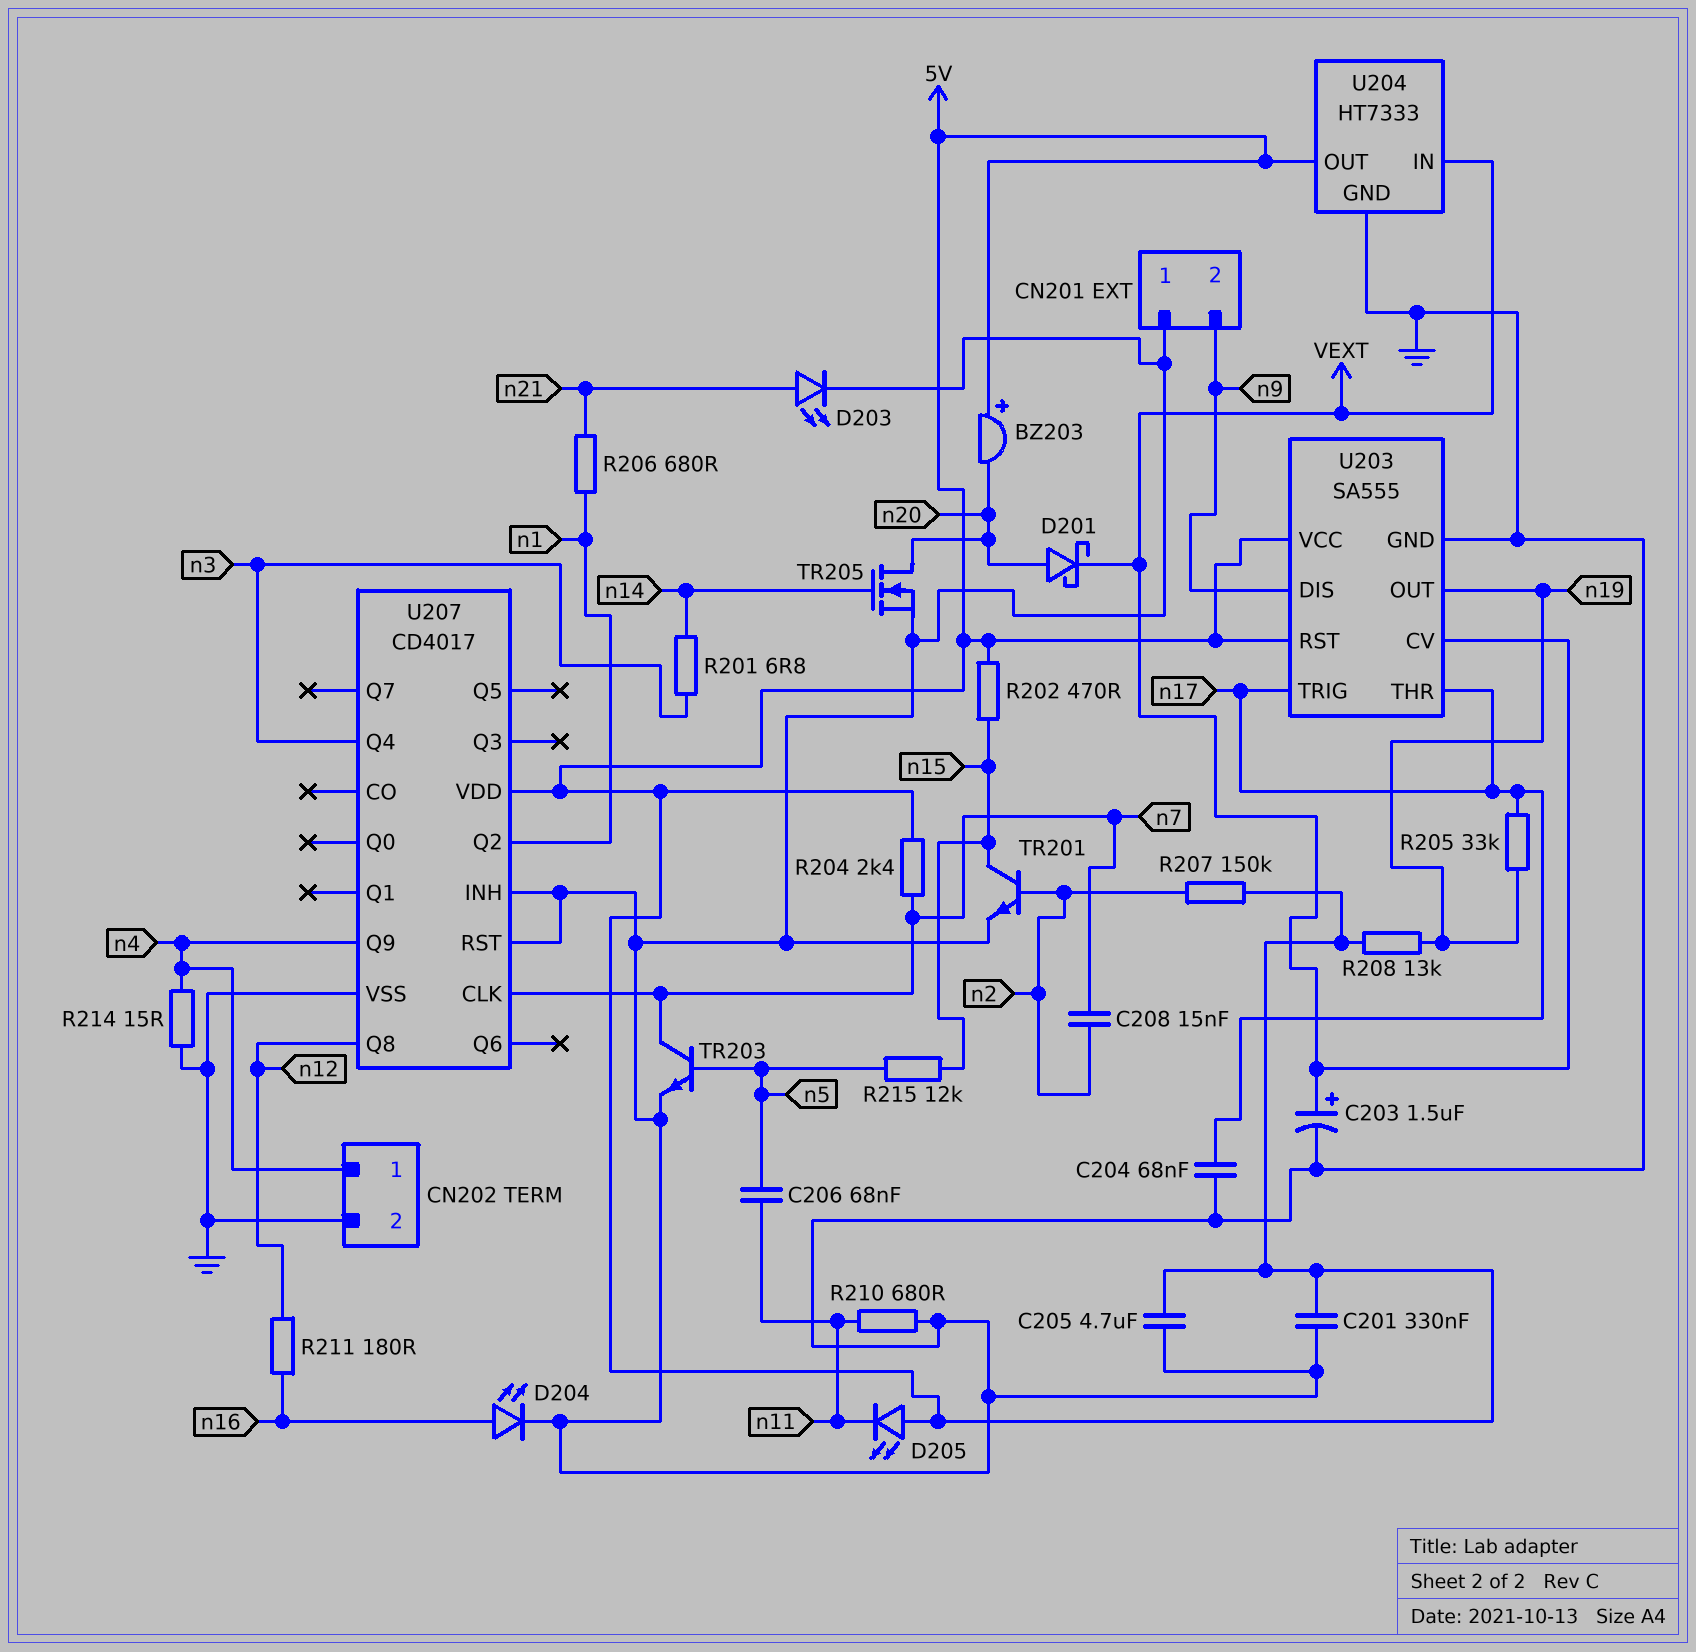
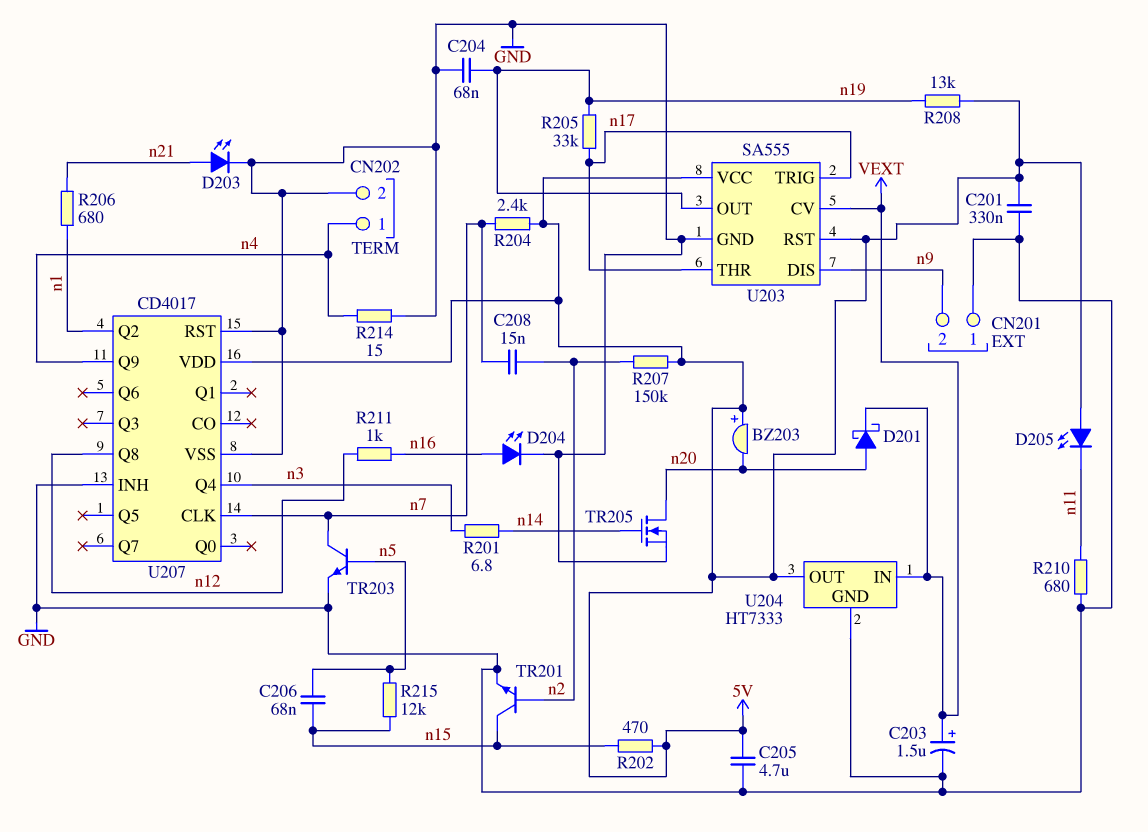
C204: 68nF (GND, n17) -> 68nF (GND, n19)
C206: 68nF (n5, n11) -> 68nF (n5, n15)
R211: 180 (n12, n16) -> 1k (n12, n16)

